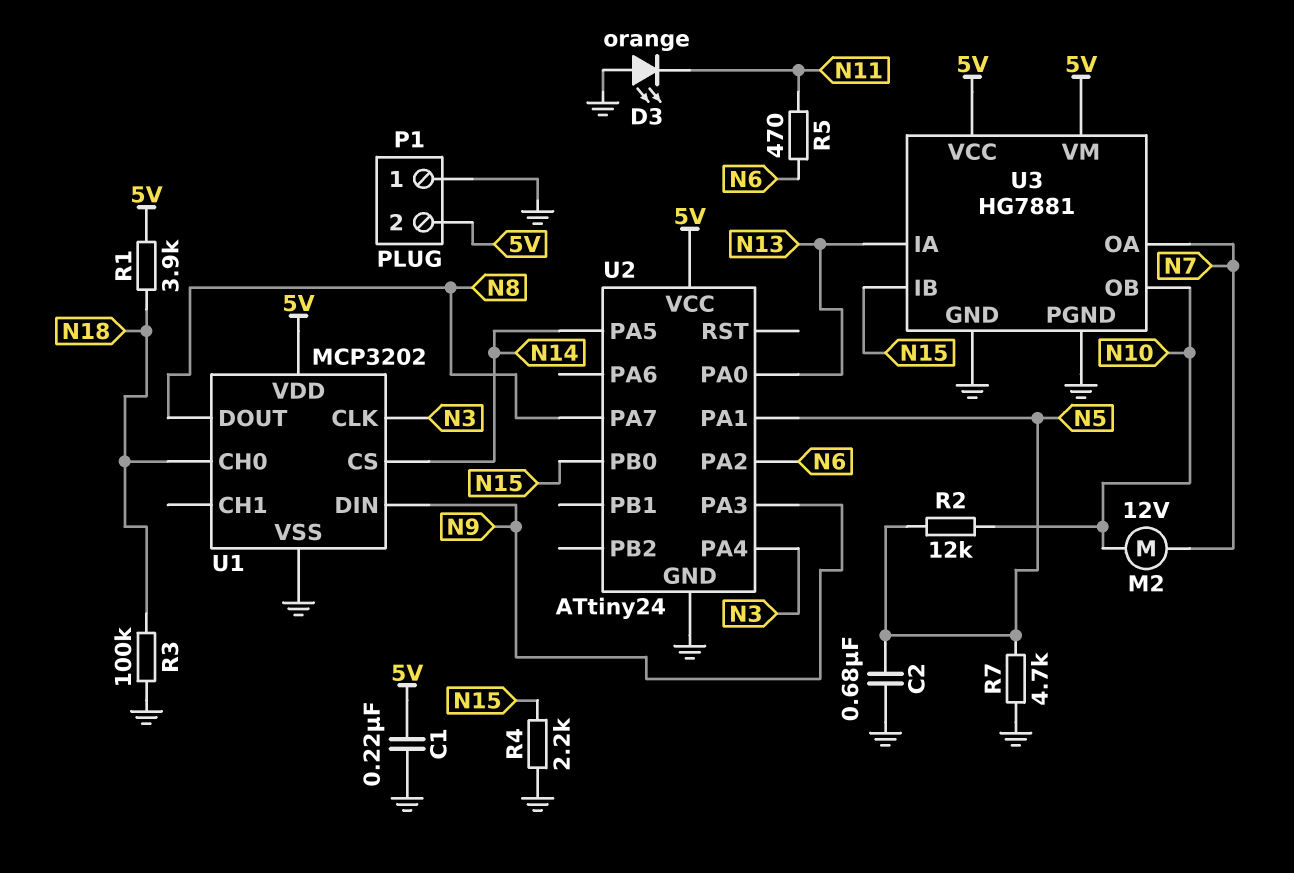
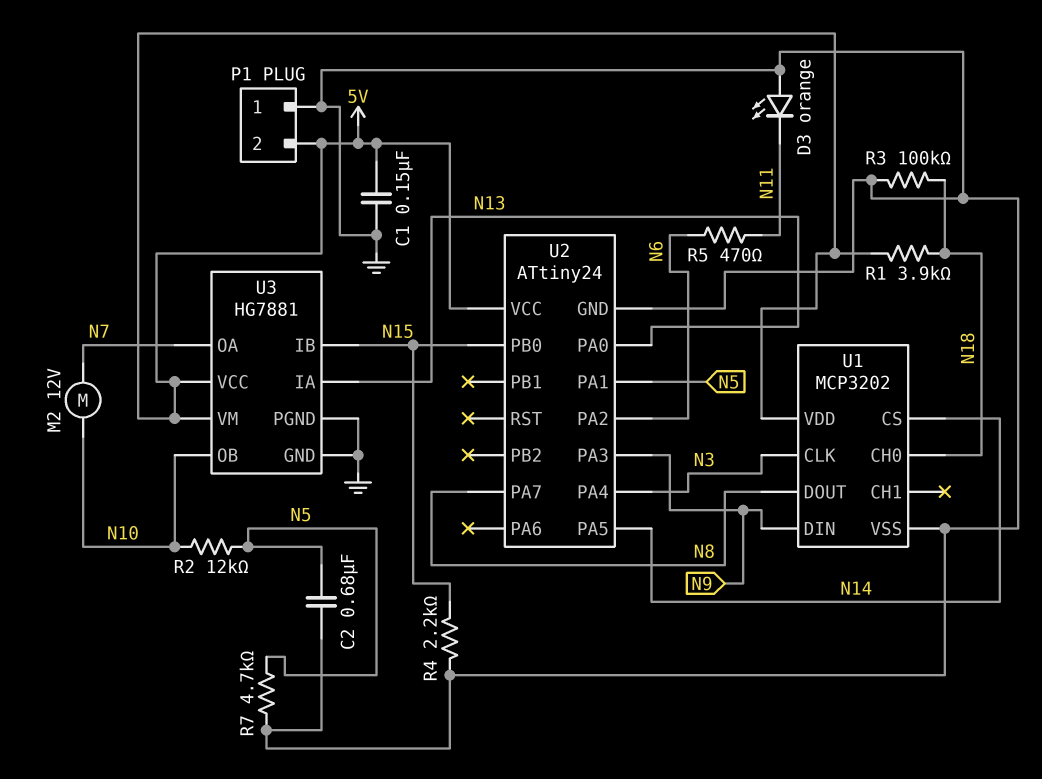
C1: 220nF (5V, GND) -> 150nF (5V, GND)

